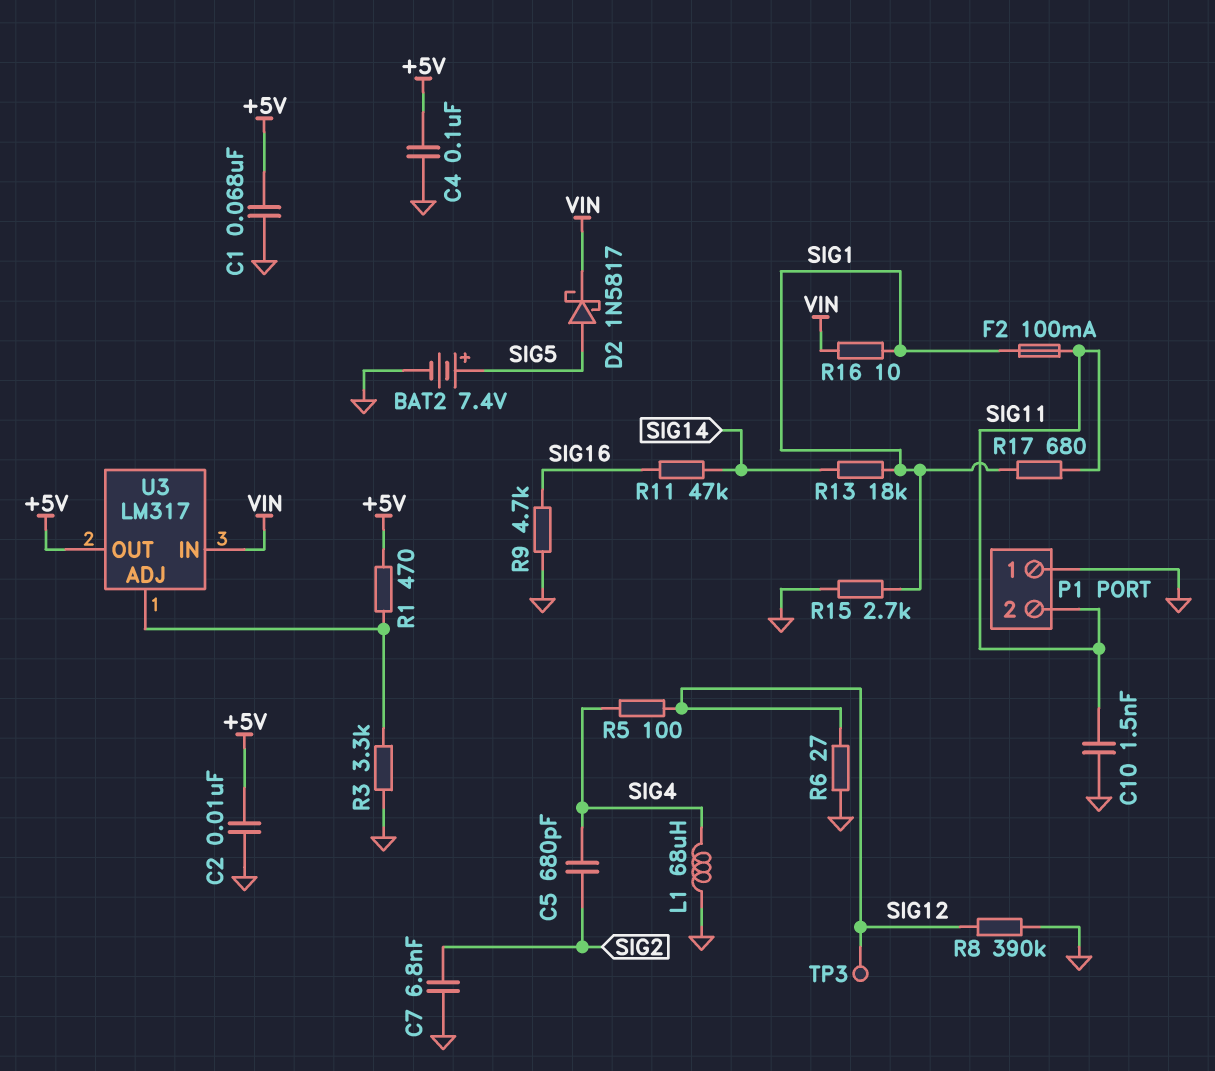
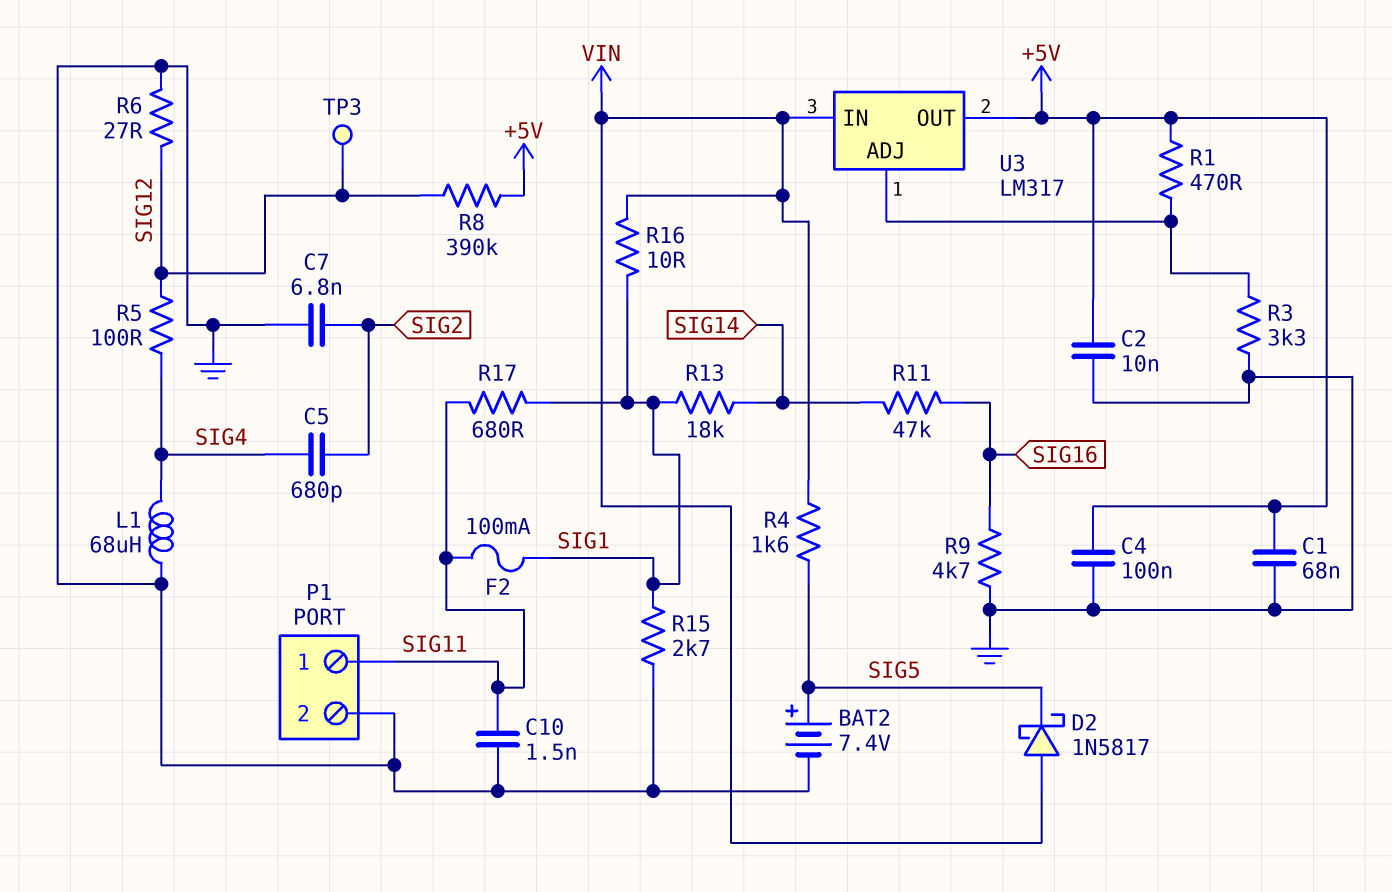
D2: schottky 1N5817 (A SIG5, K VIN) -> schottky 1N5817 (A VIN, K SIG5)
P1 pin 1: GND -> SIG11
P1 pin 2: SIG11 -> GND
R4: none -> 1.6k (SIG5, VIN)
R8: 390k (GND, SIG12) -> 390k (+5V, SIG12)

